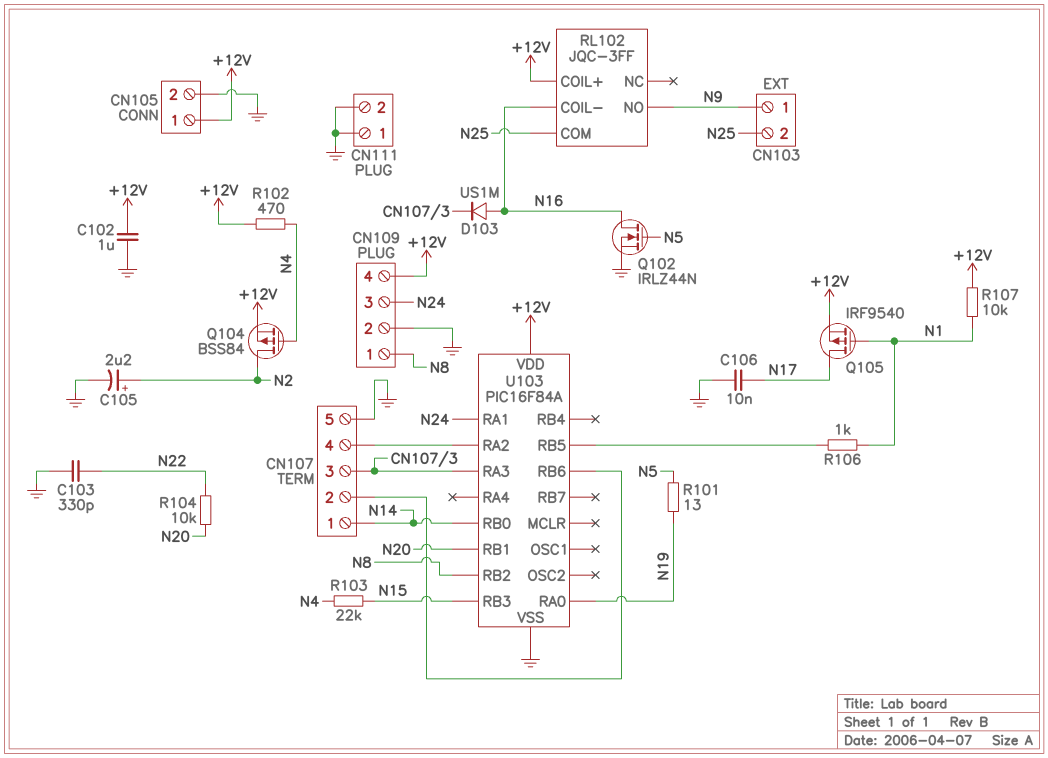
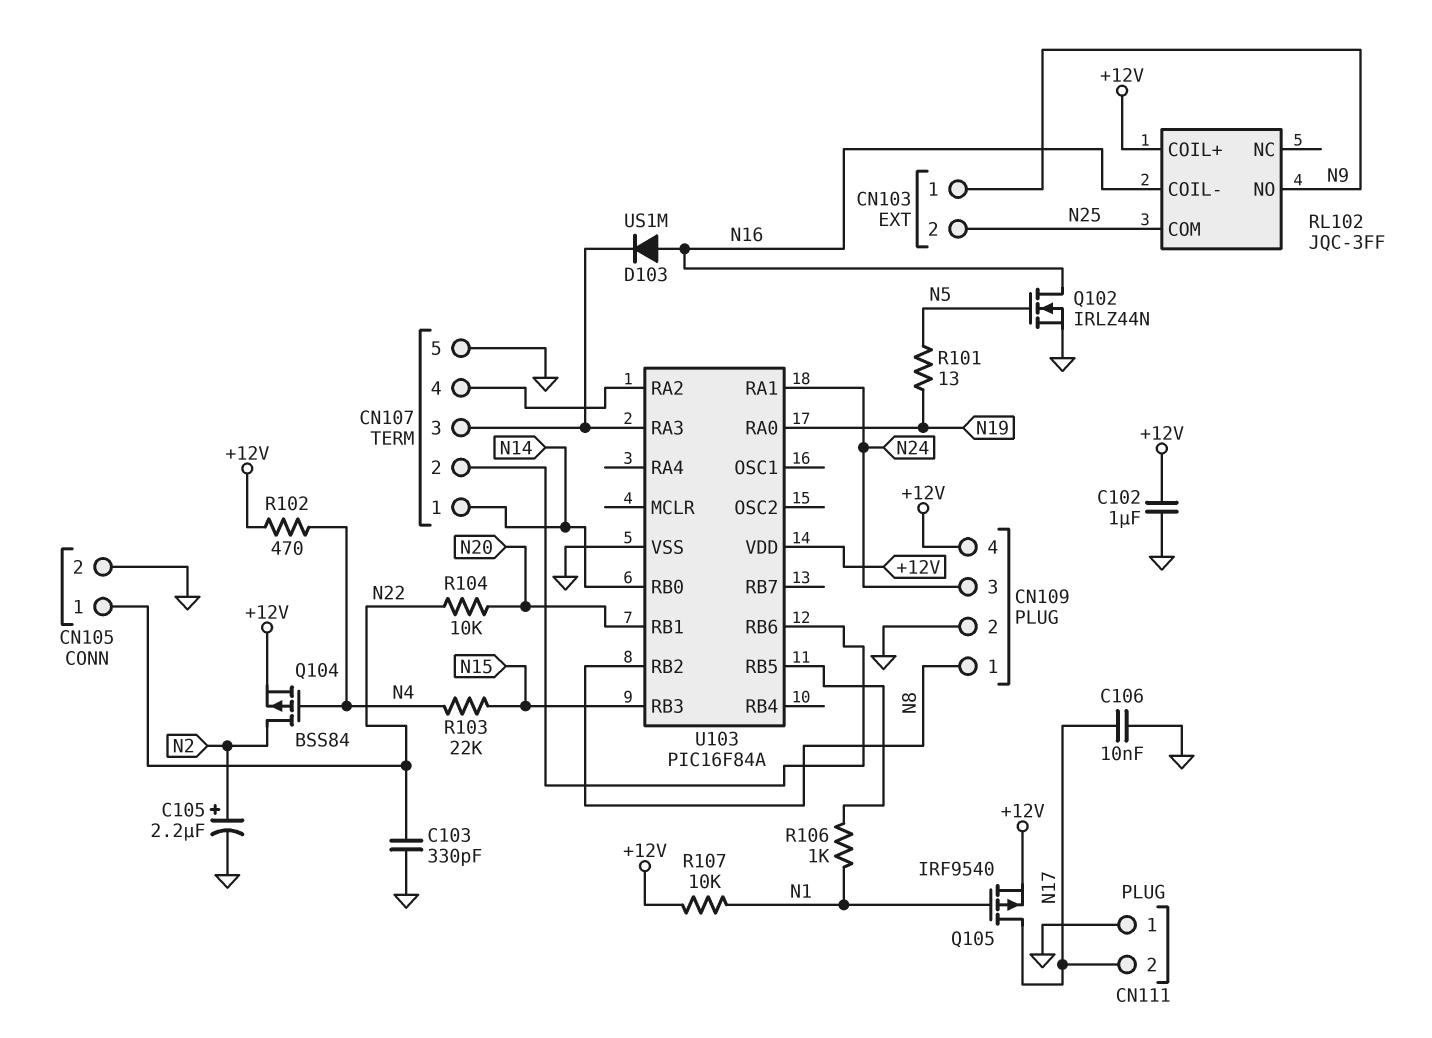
CN105 pin 1: +12V -> N22
CN111 pin 2: GND -> N17

